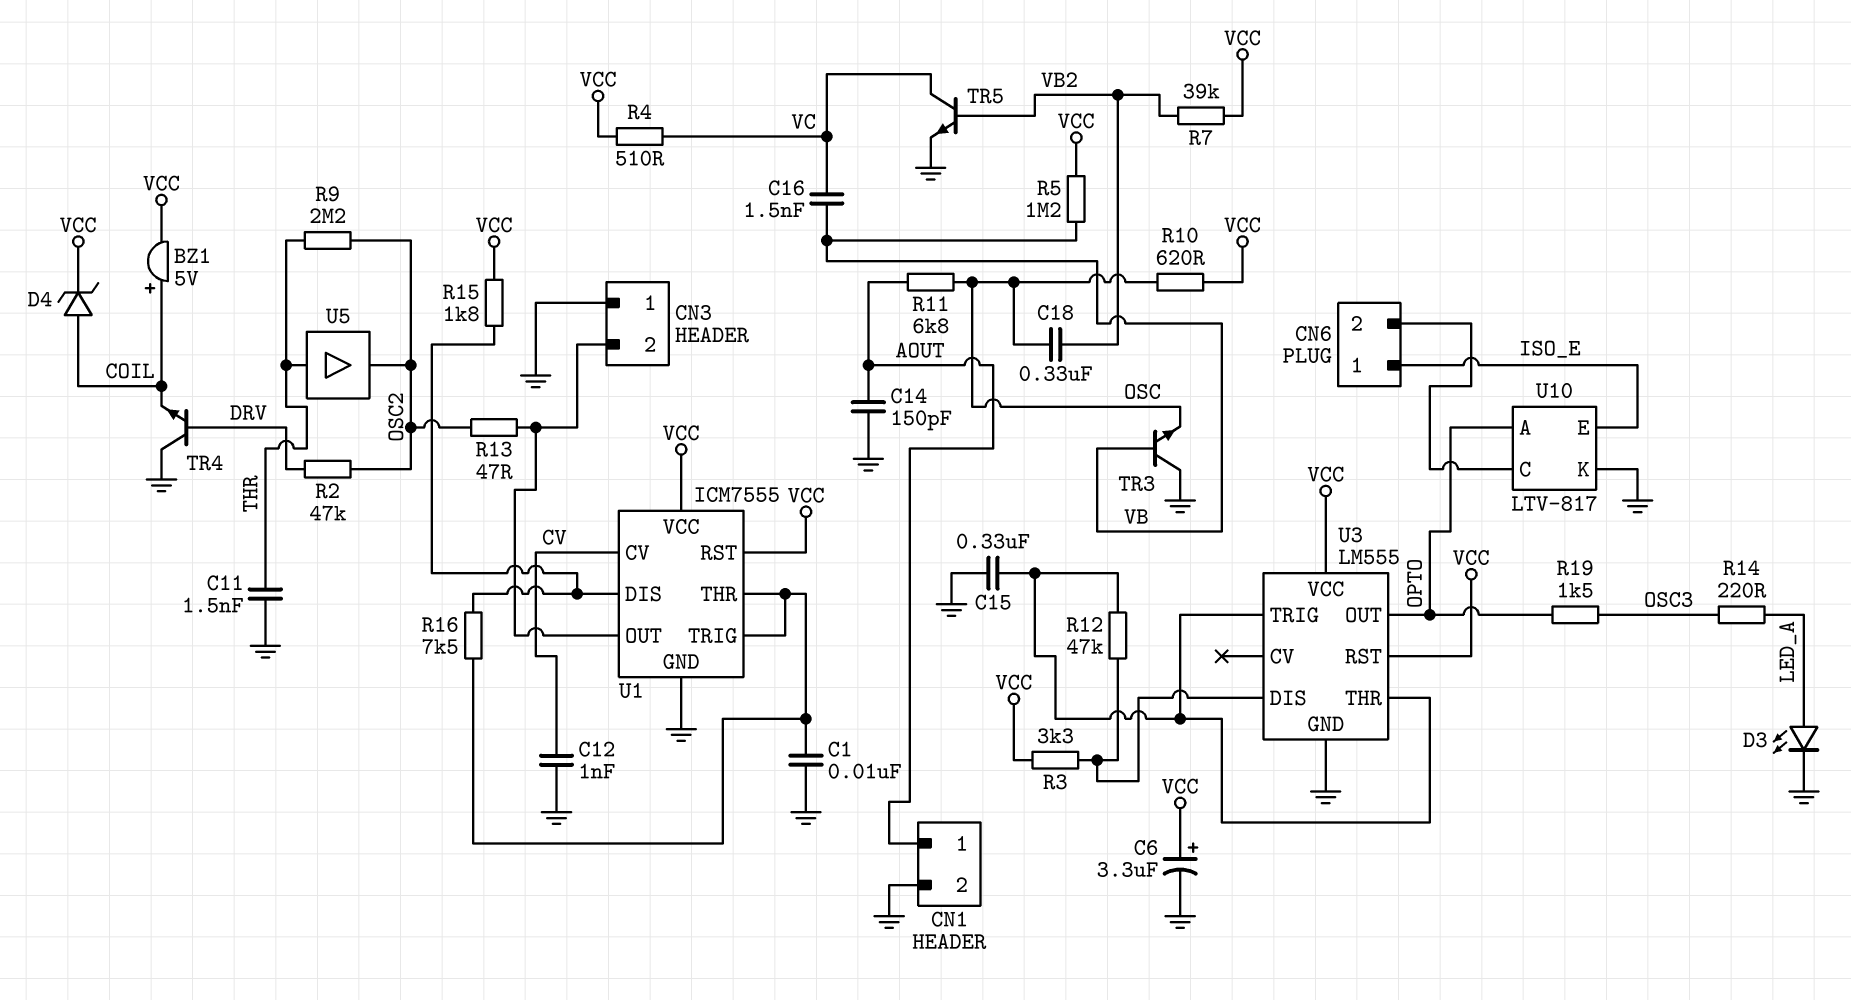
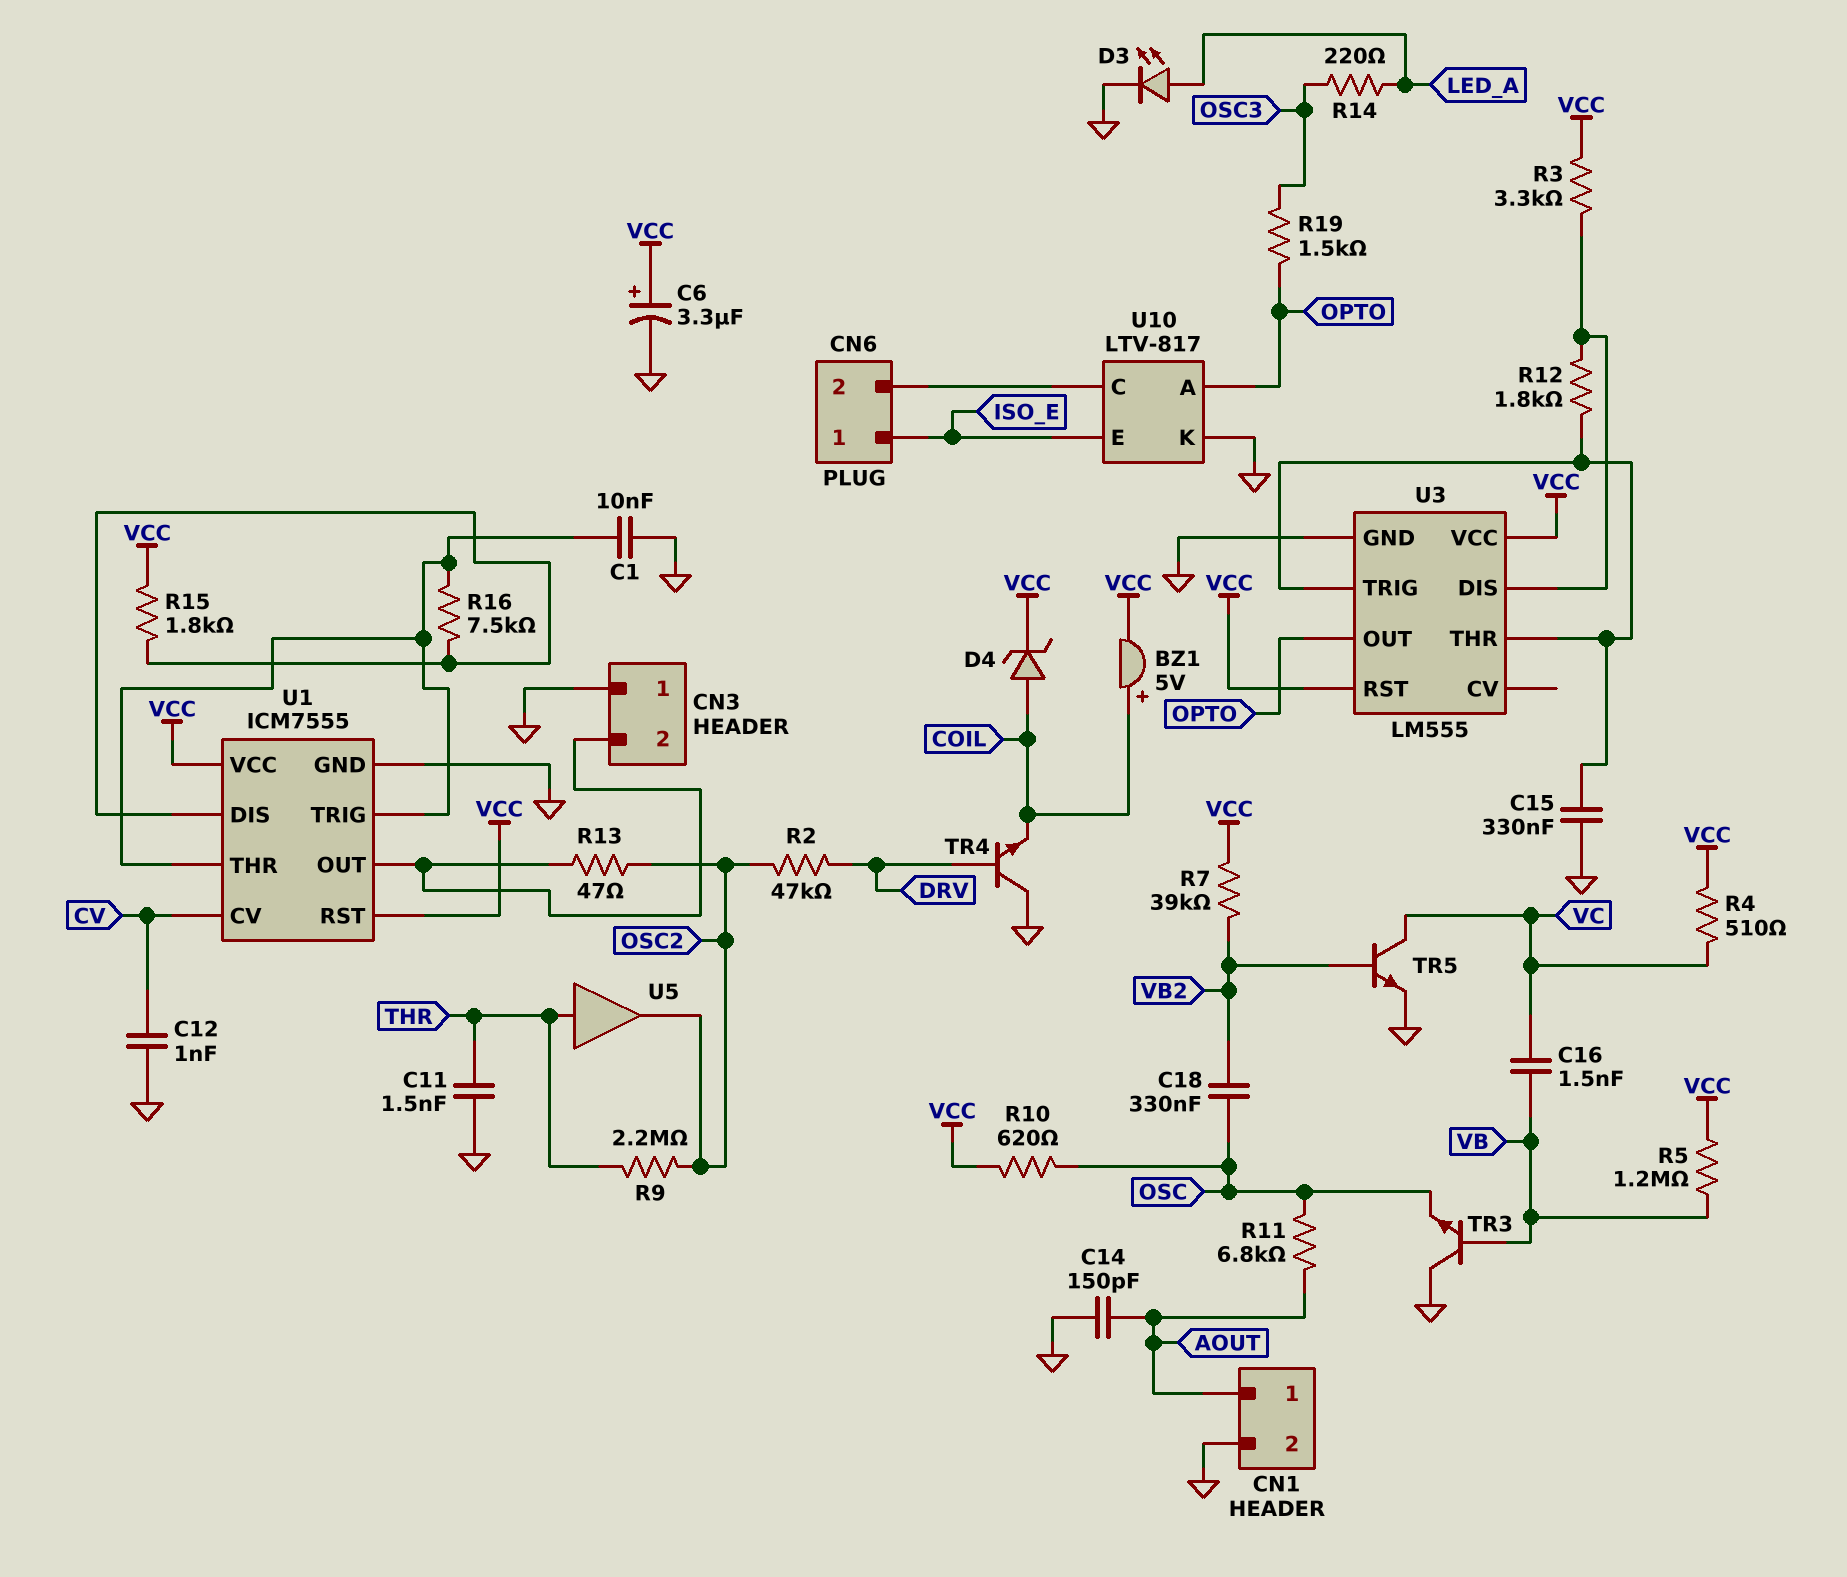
R12: 47k (U3/DIS, U3/THR) -> 1.8k (U3/DIS, U3/THR)

